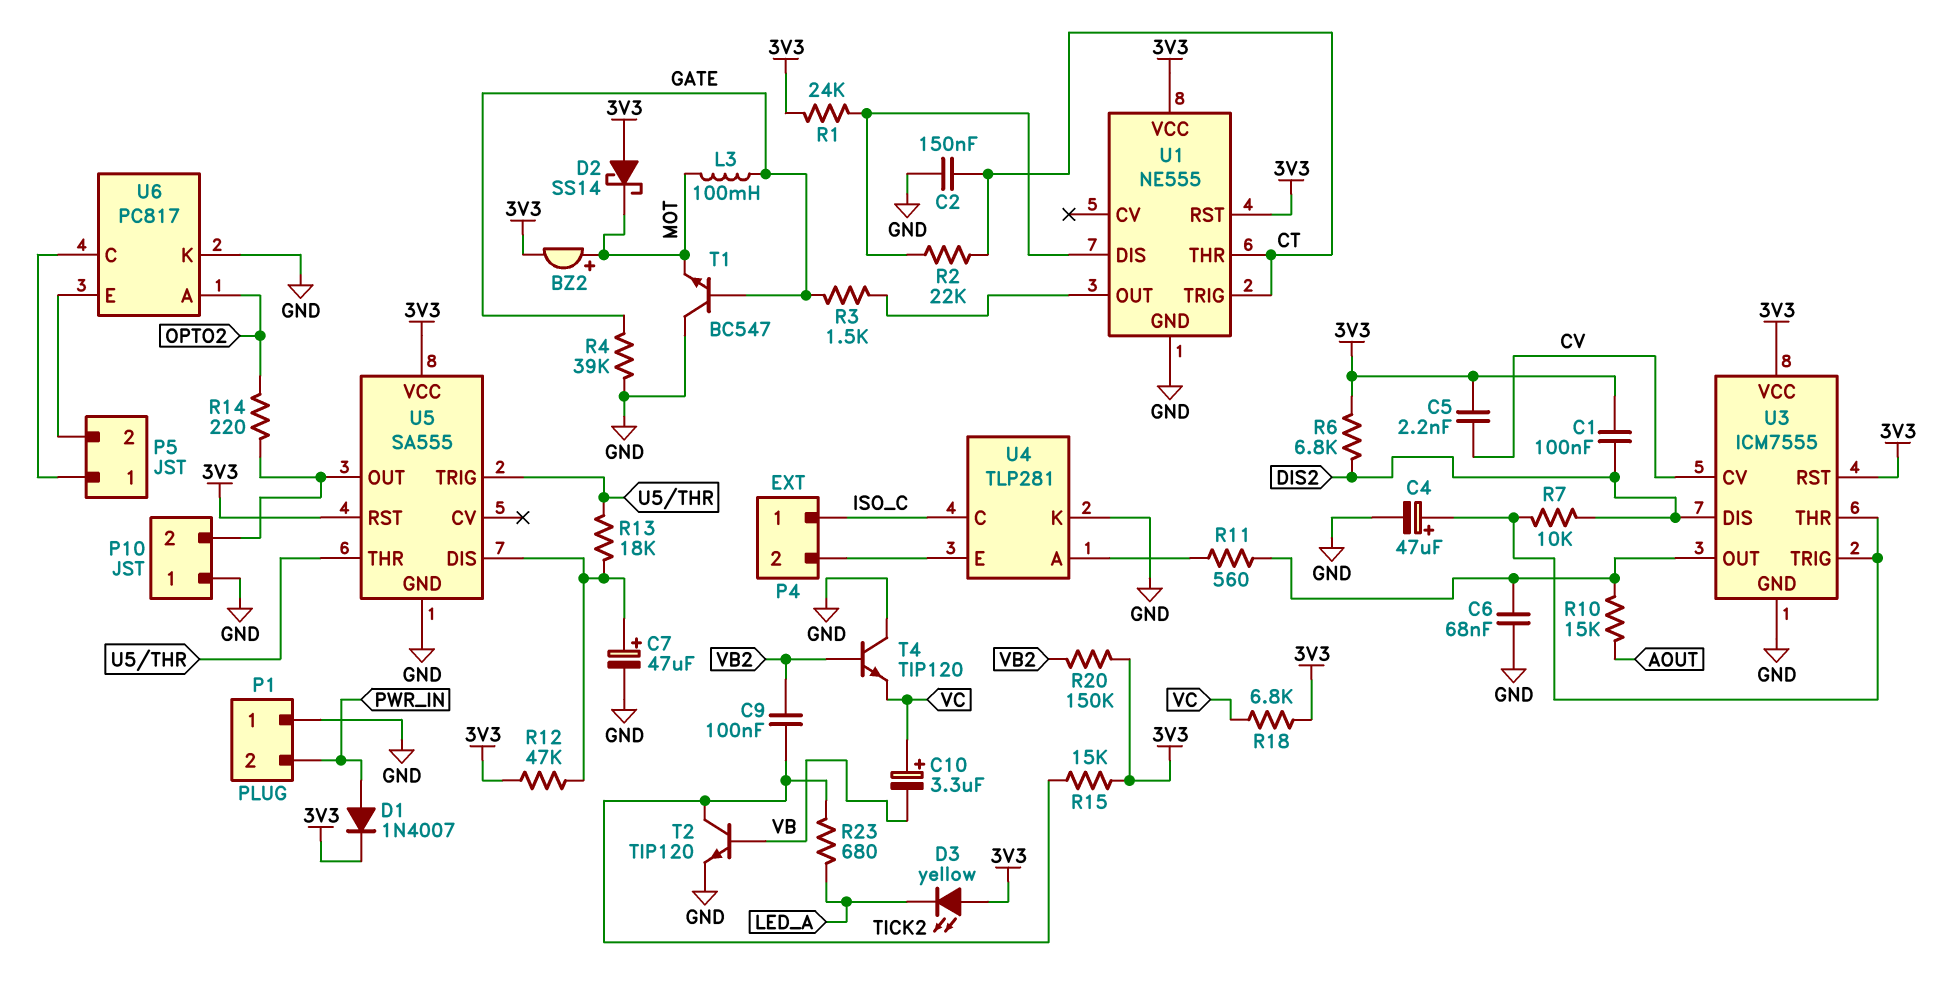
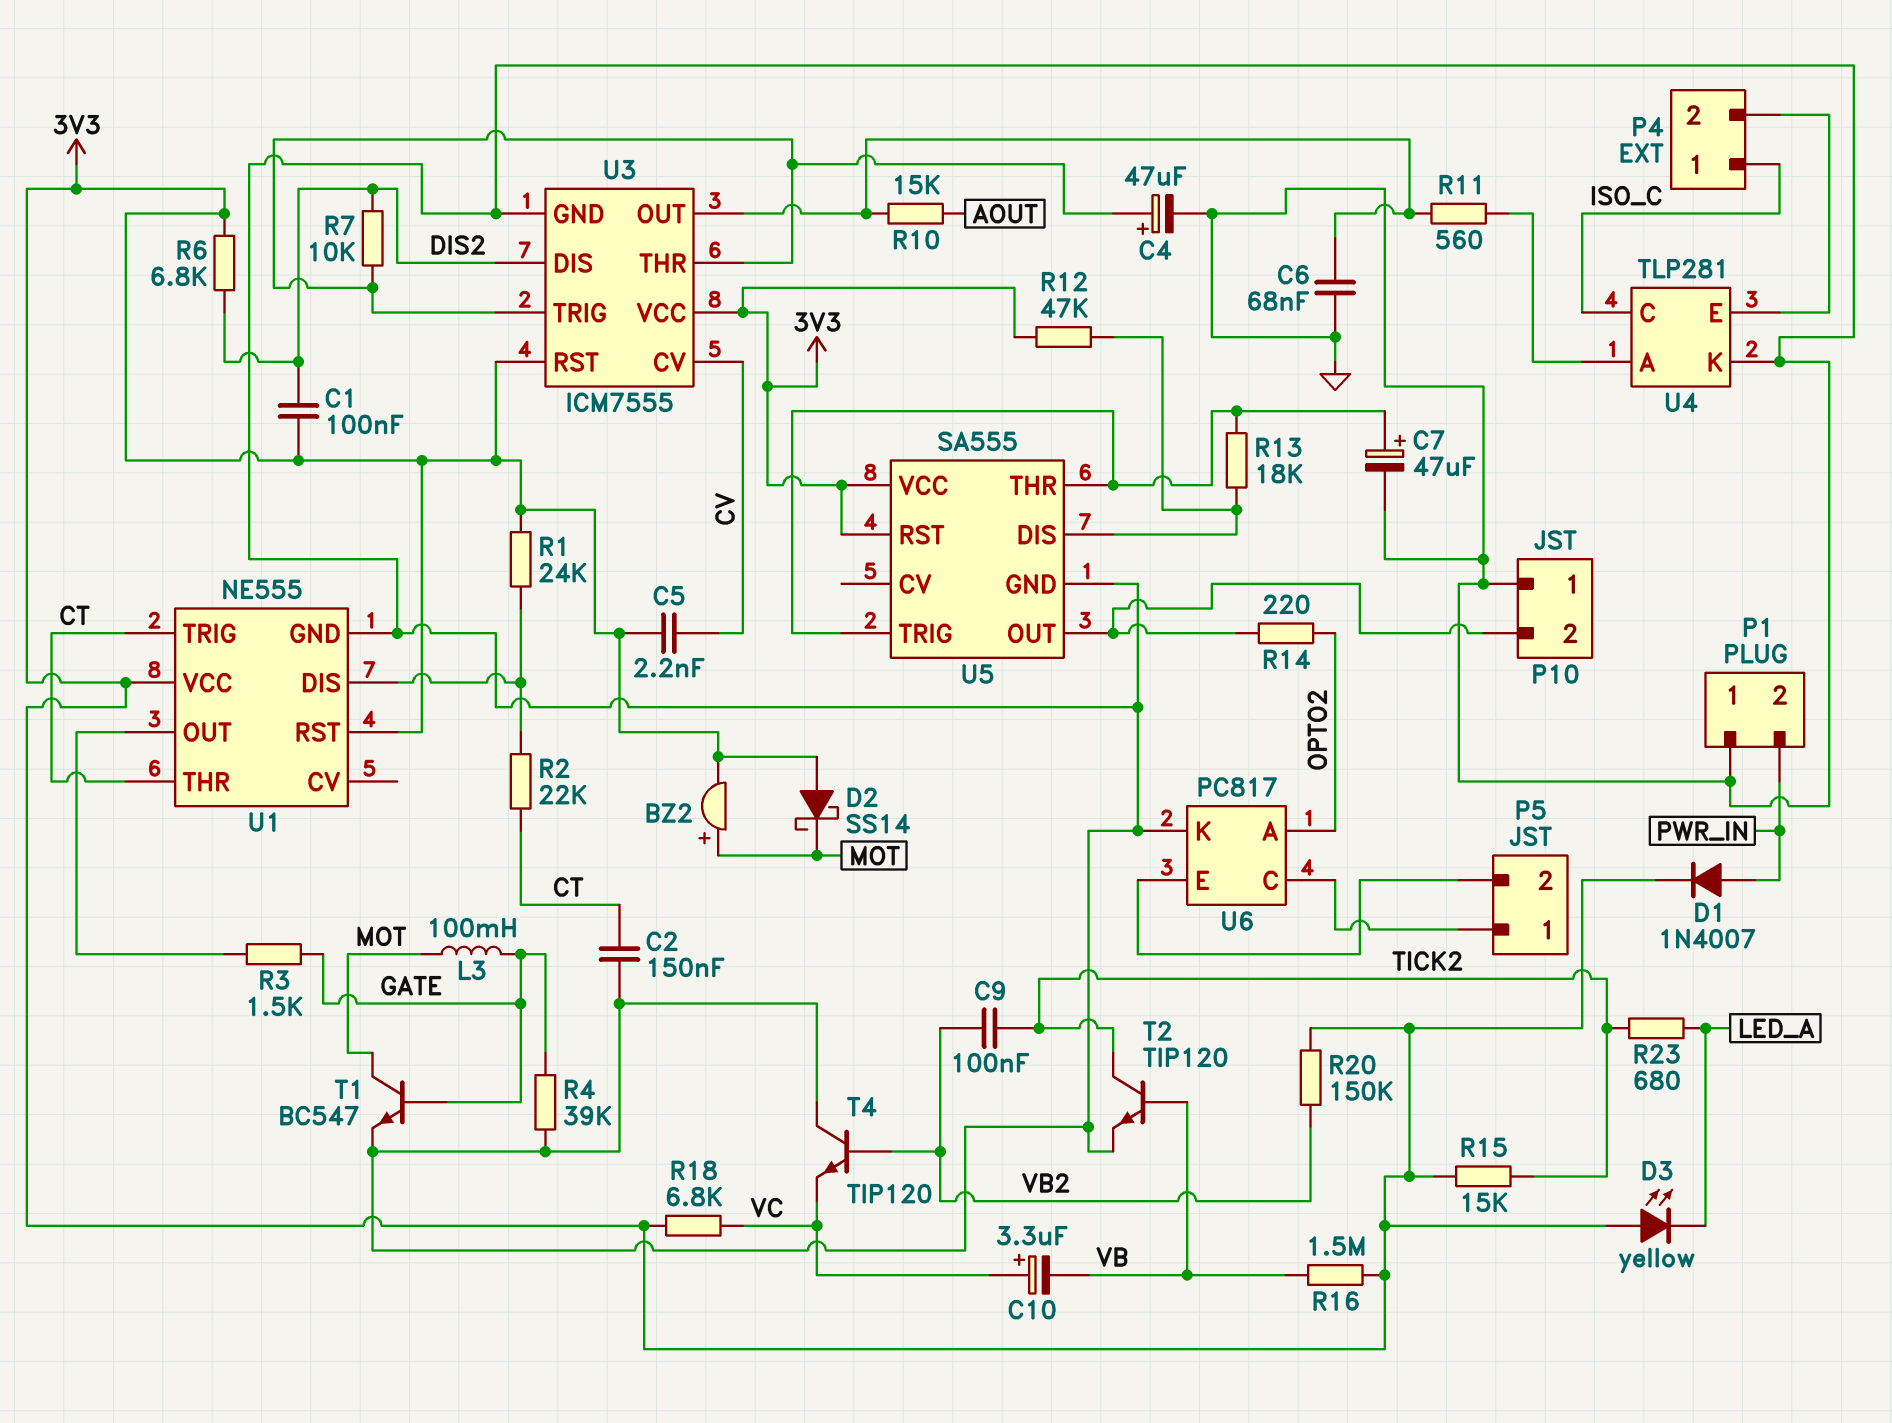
C7: 47uF (plus U5/DIS, minus GND) -> 47uF (plus U5/THR, minus GND)
R16: none -> 1.5M (3V3, VB)
T1: NPN BC547 (B GATE, C GND, E MOT) -> NPN BC547 (B GATE, C MOT, E GND)

